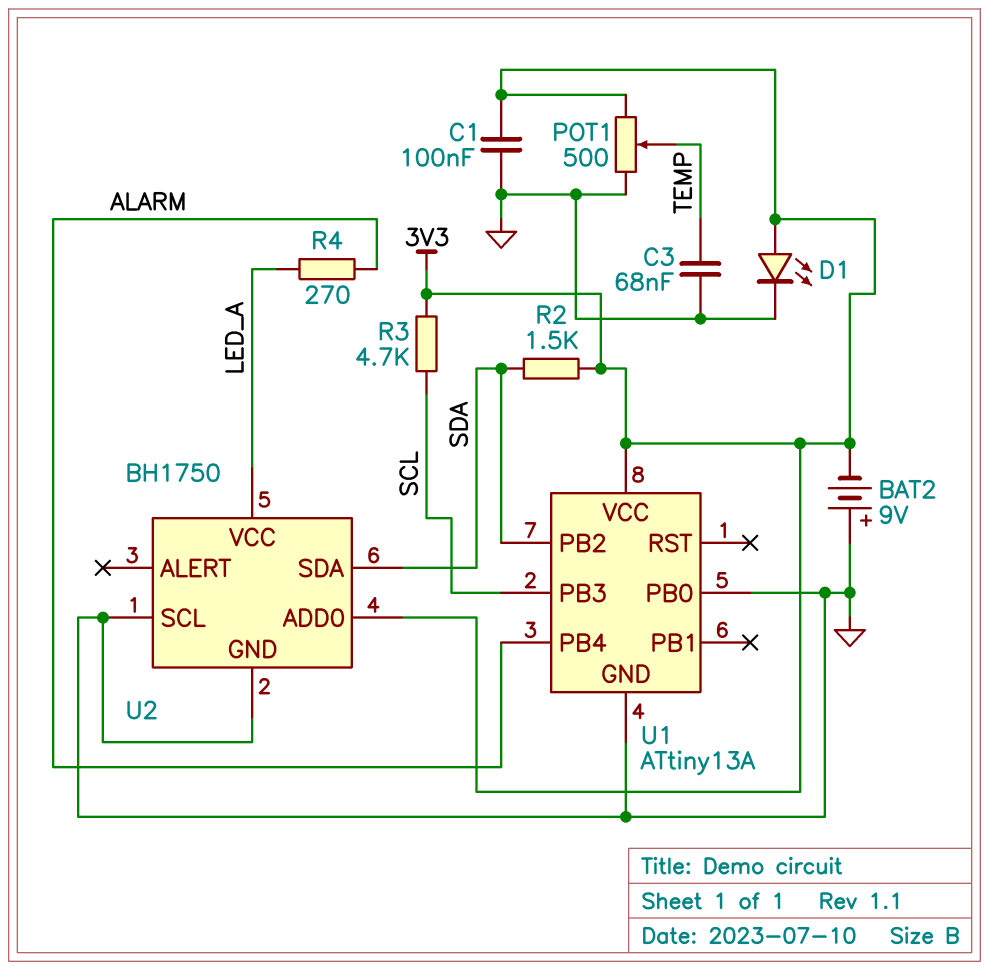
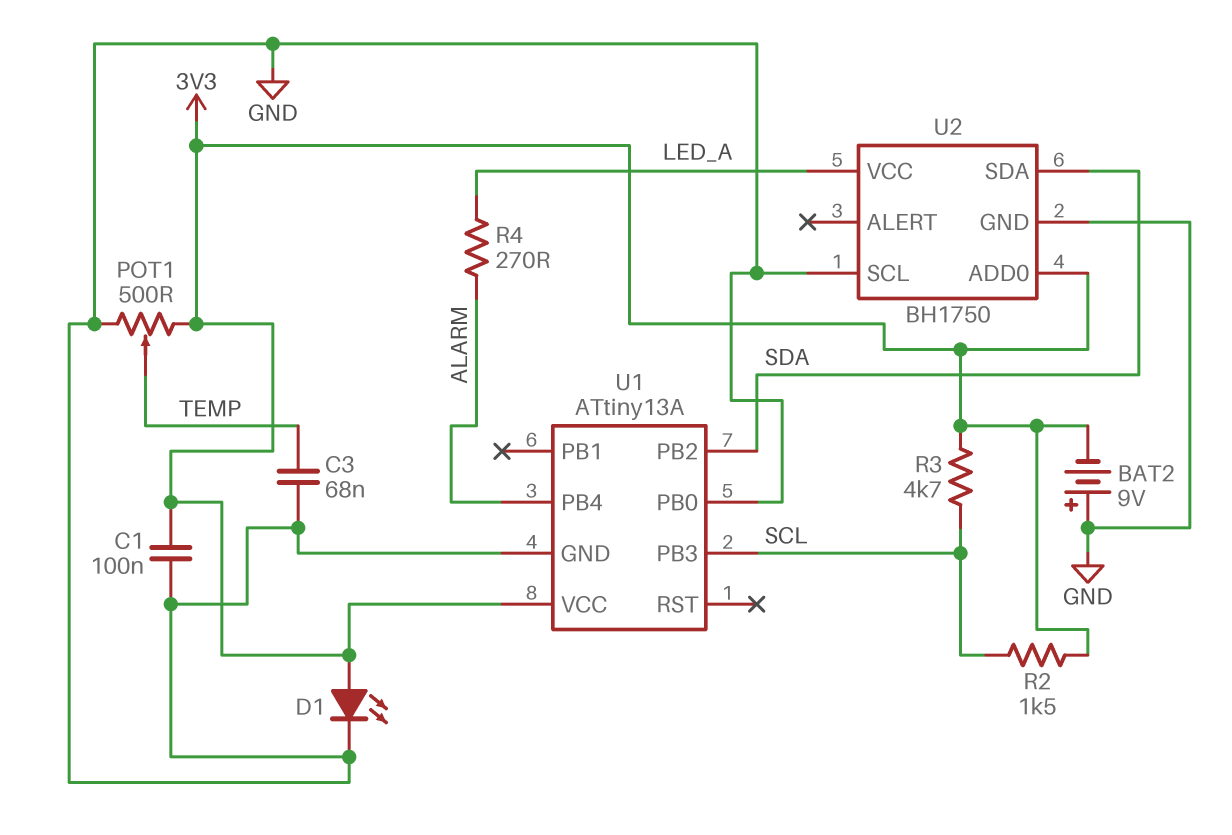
R2: 1.5k (3V3, SDA) -> 1.5k (3V3, SCL)

